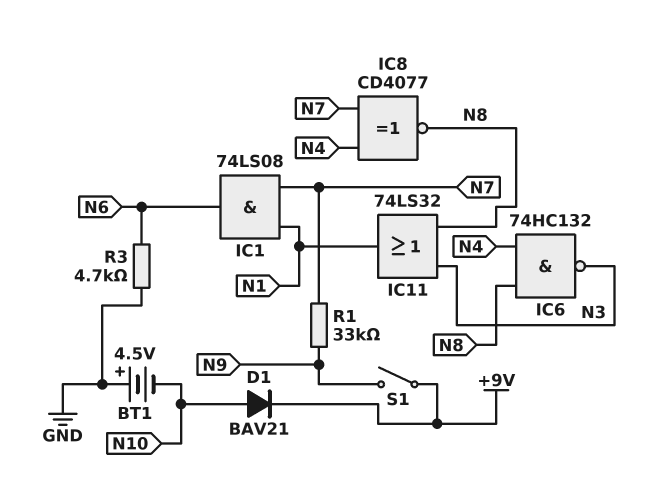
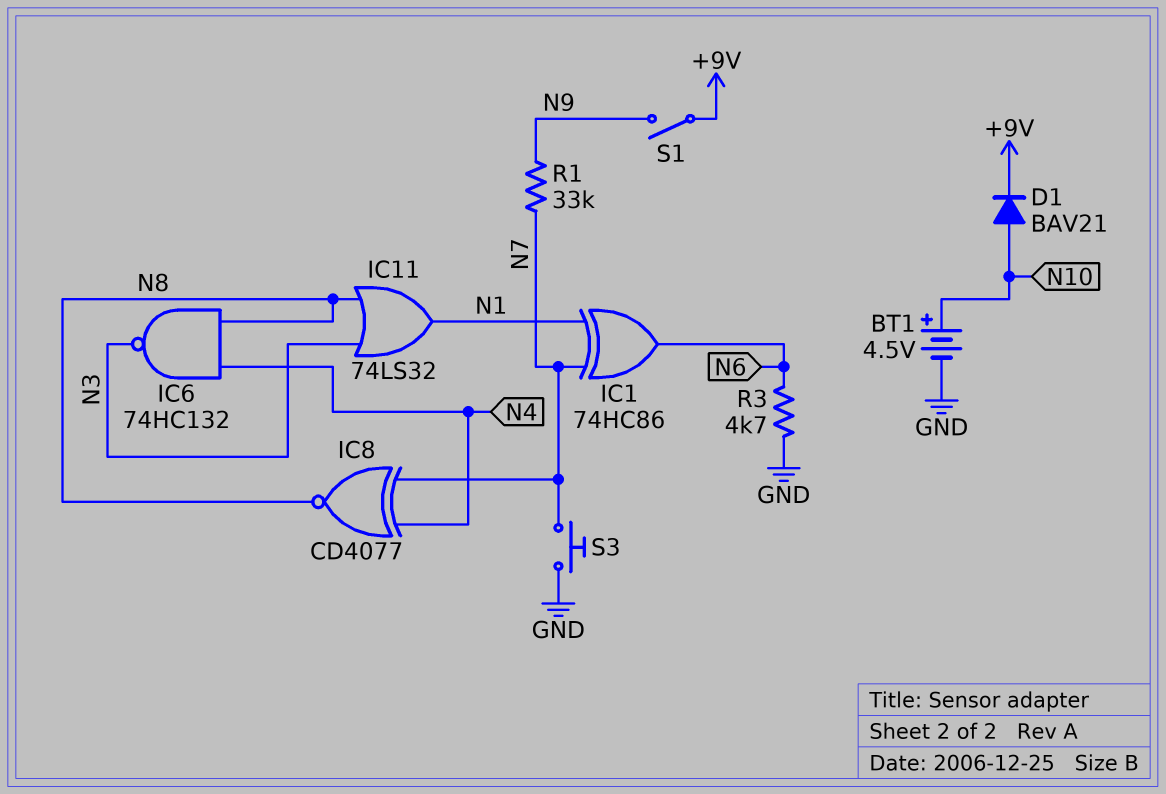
BT1: 4.5V (plus GND, minus N10) -> 4.5V (plus N10, minus GND)
IC1: AND 74LS08 (in N1, in N7, out N6) -> XOR 74HC86 (in N1, in N7, out N6)
S3: none -> button (GND, N7)

